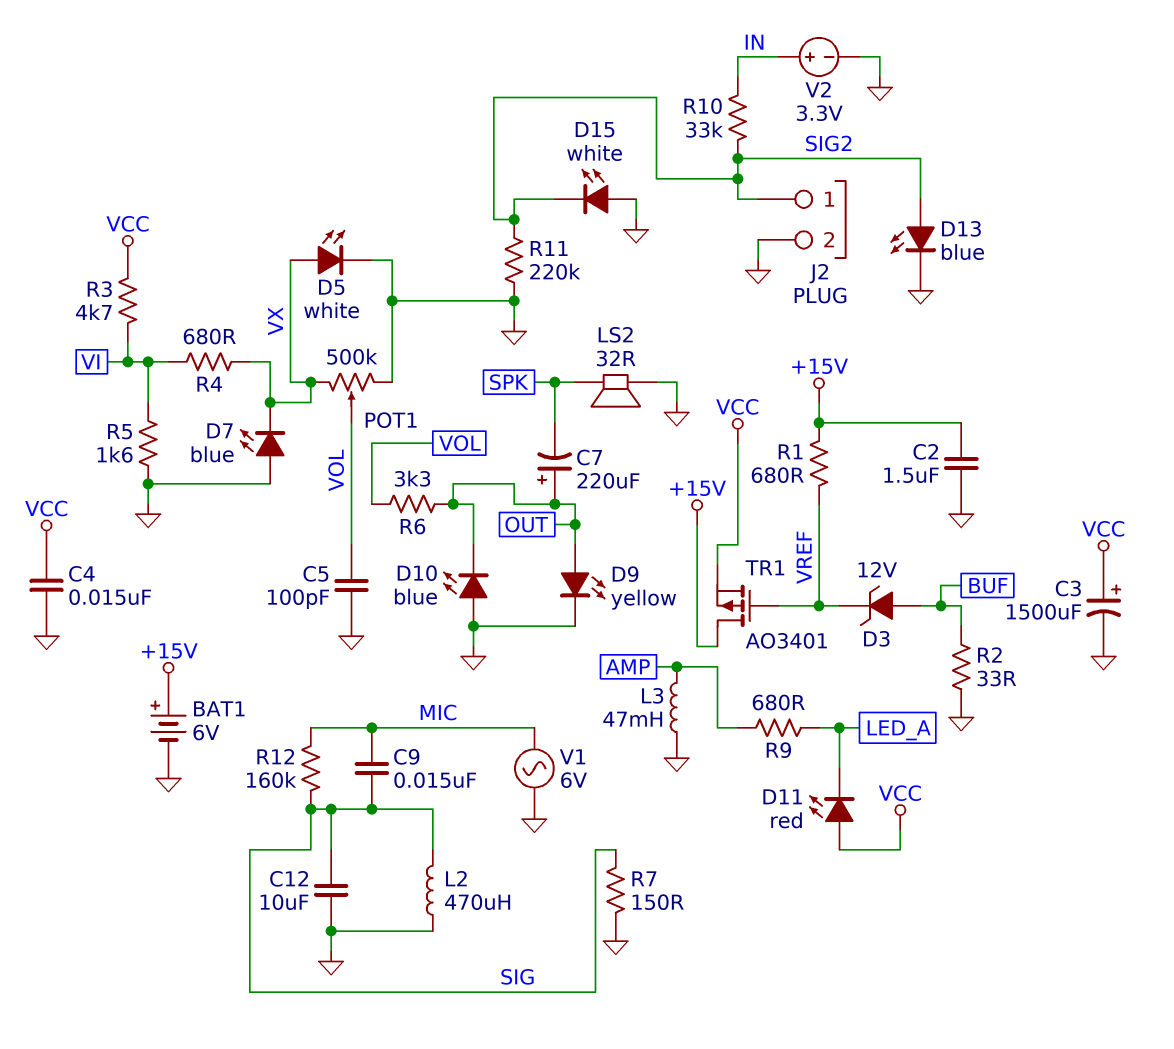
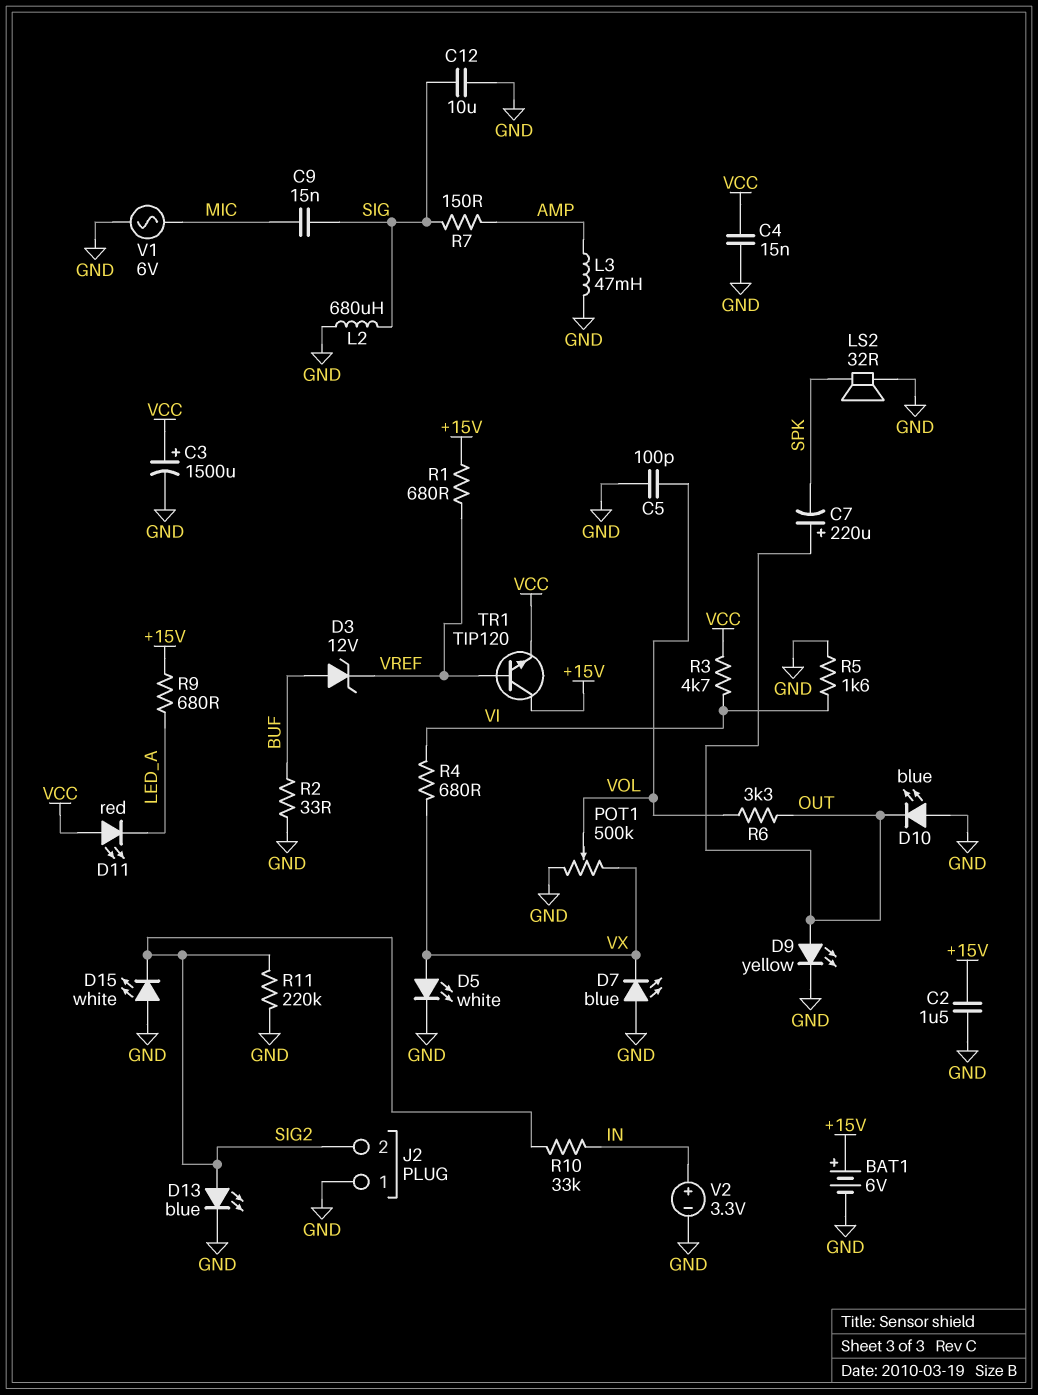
J2 pin 1: SIG2 -> GND
J2 pin 2: GND -> SIG2
L2: 470uH (GND, SIG) -> 680uH (GND, SIG)
R7: 150 (GND, SIG) -> 150 (AMP, SIG)
R9: 680 (AMP, LED_A) -> 680 (+15V, LED_A)
R12: 160k (MIC, SIG) -> none
TR1: PMOS AO3401 (G VREF, D +15V, S VCC) -> NPN TIP120 (B VREF, C +15V, E VCC)

